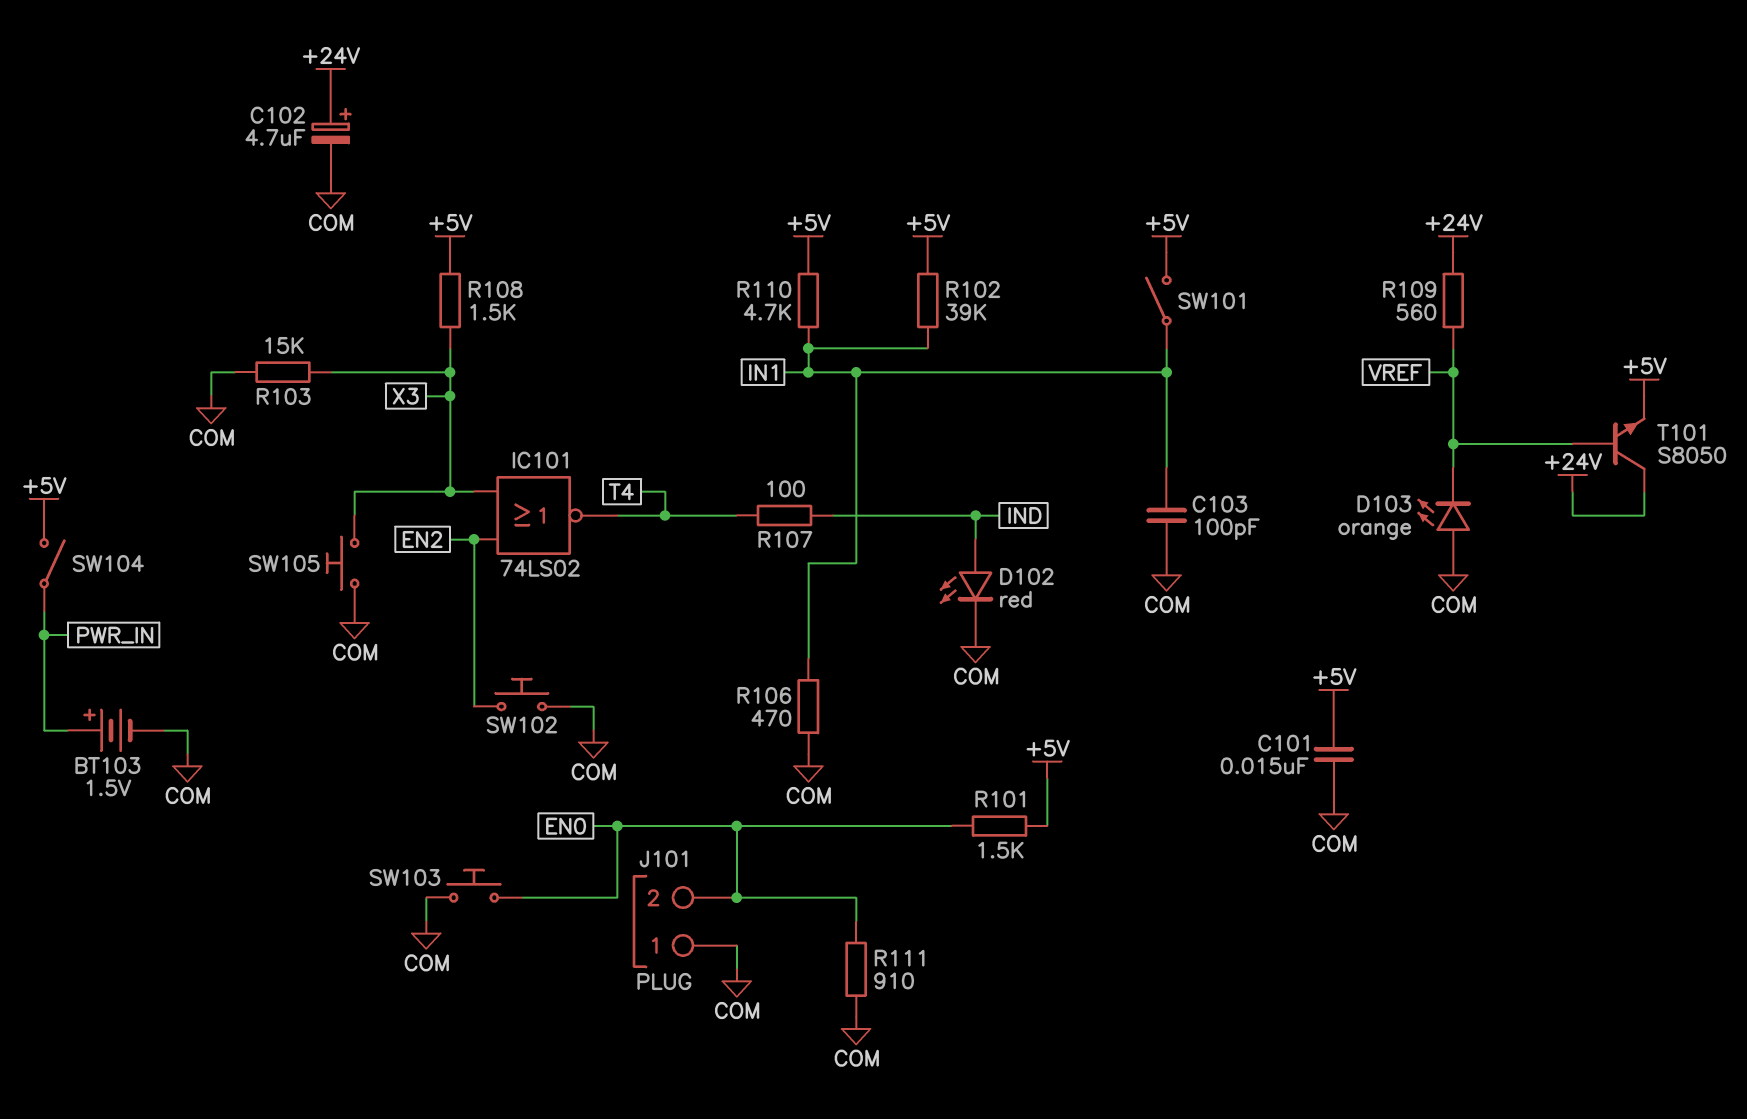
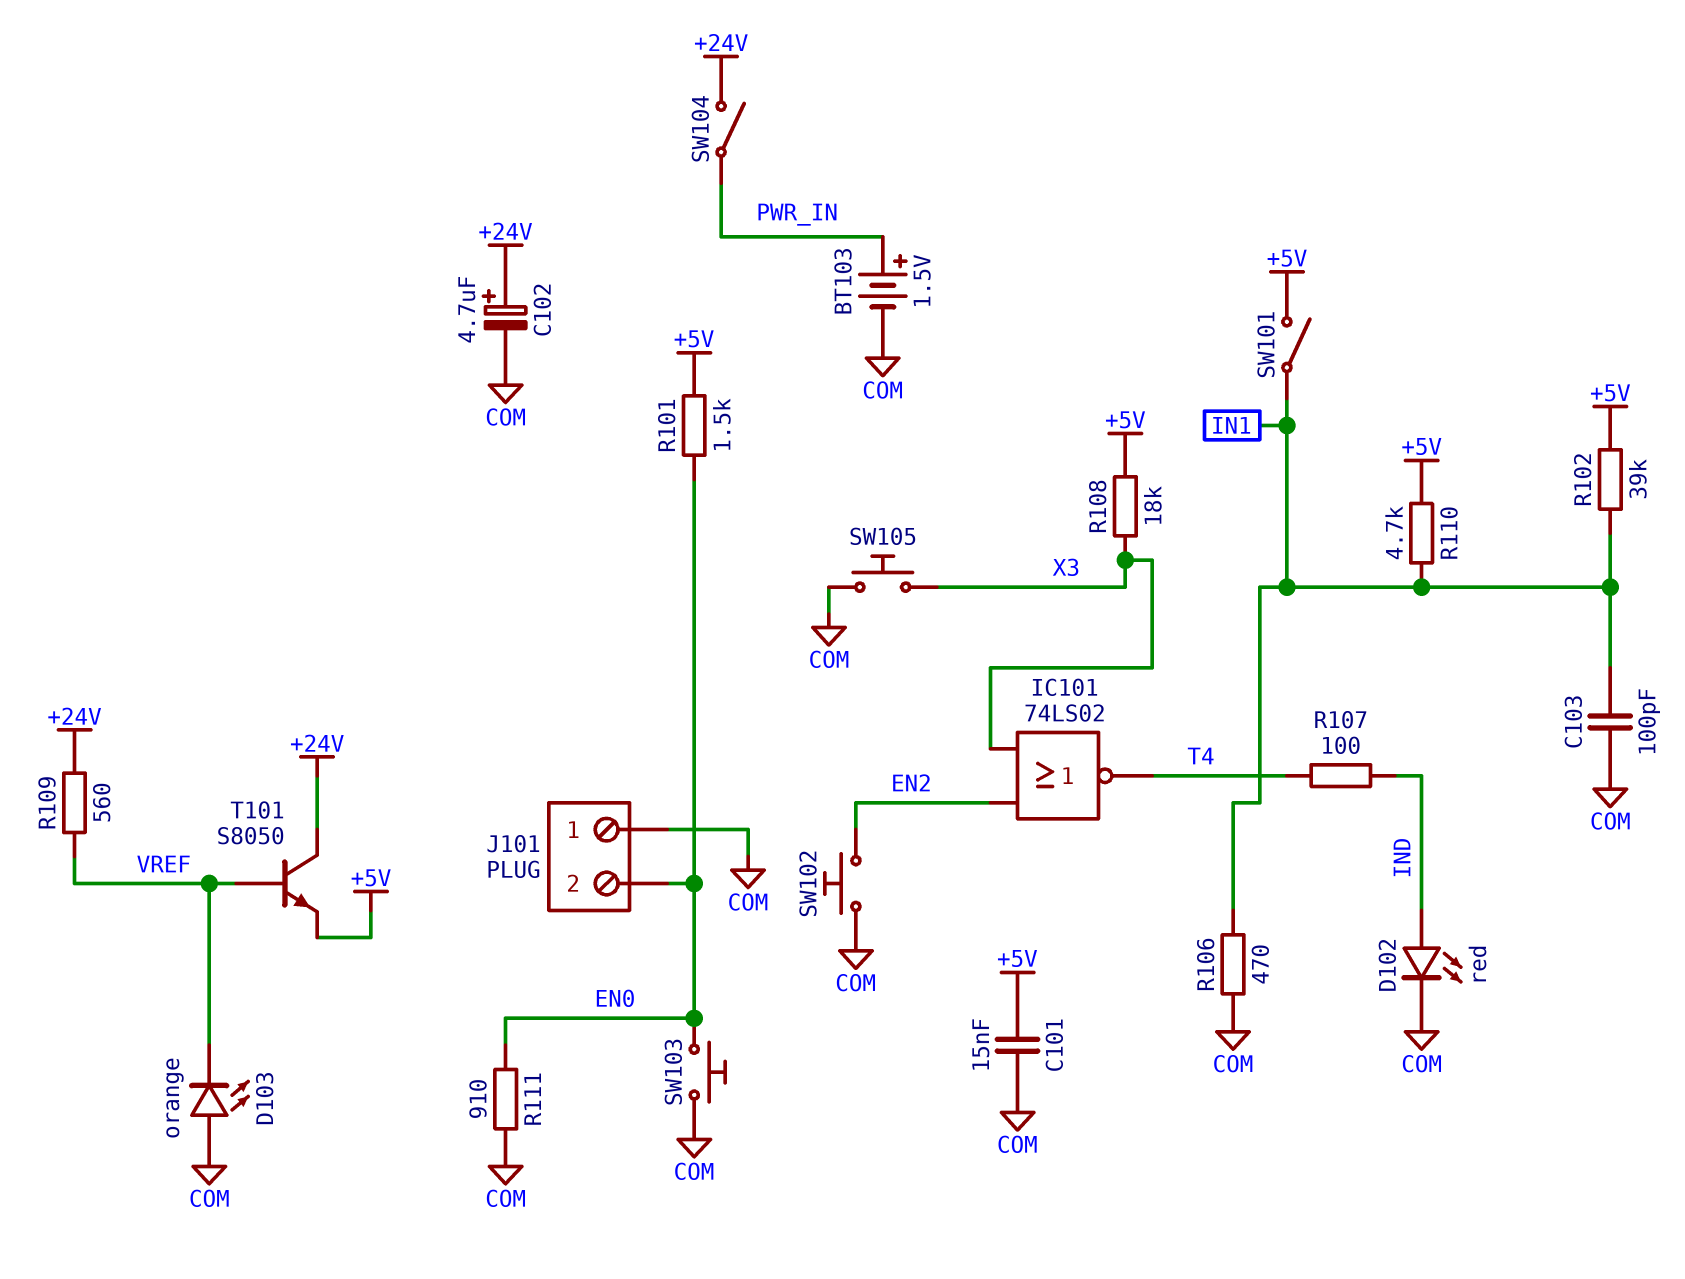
R103: 15k (COM, X3) -> none
R108: 1.5k (+5V, X3) -> 18k (+5V, X3)
SW104: switch (+5V, PWR_IN) -> switch (+24V, PWR_IN)

